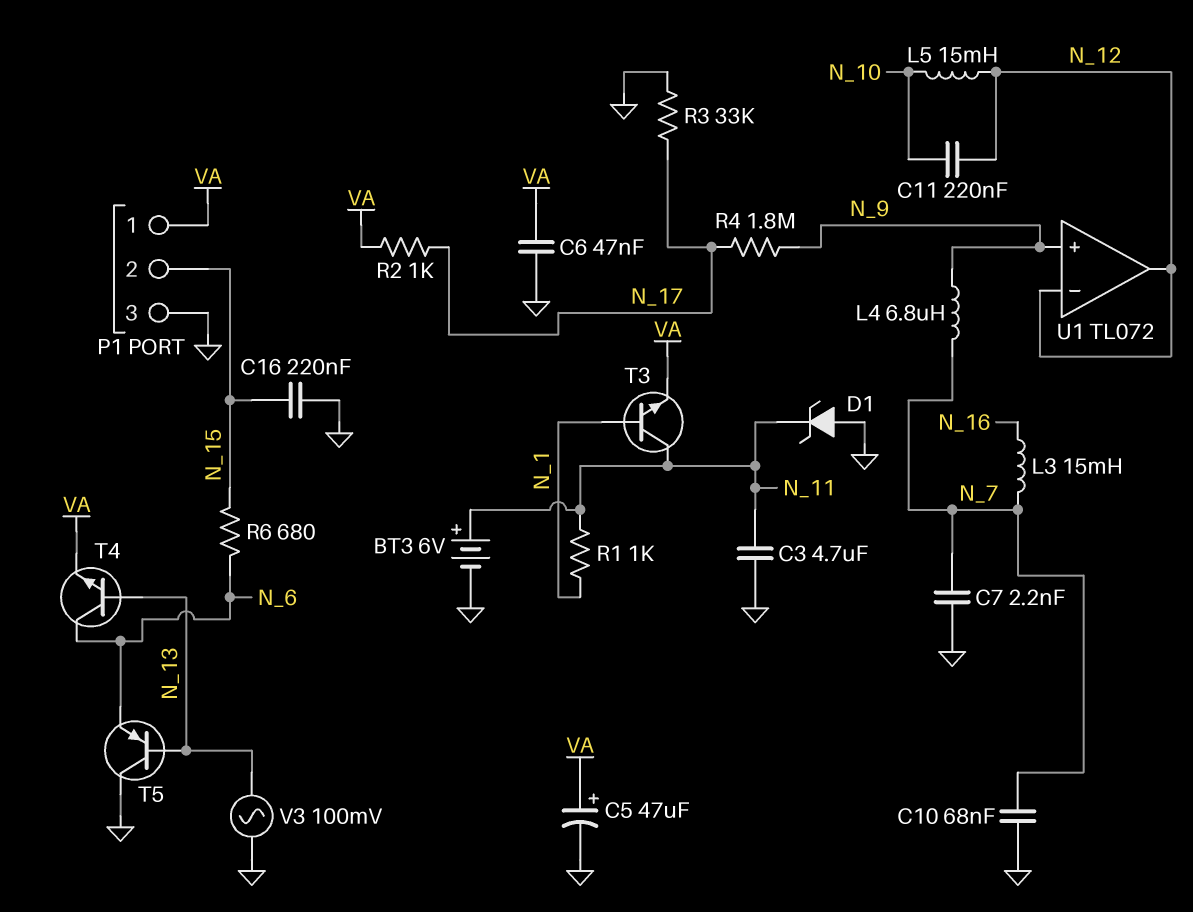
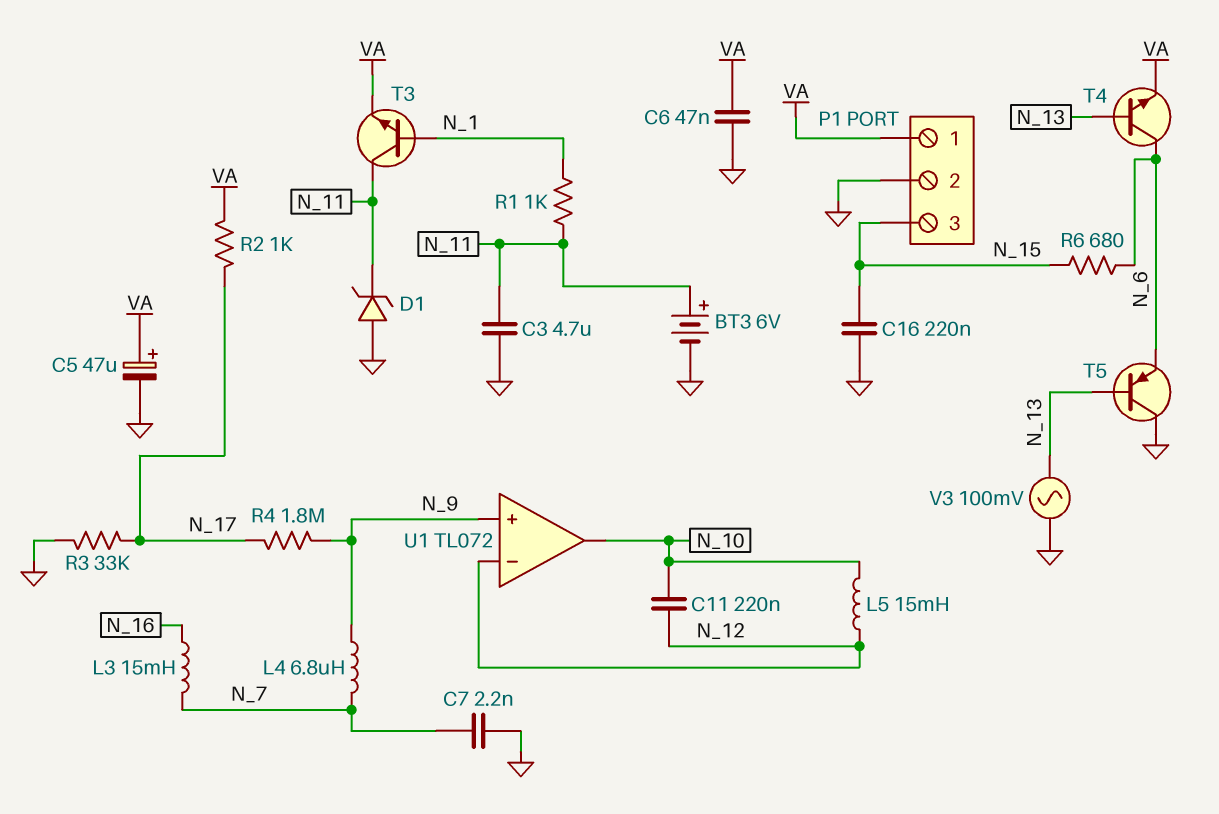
C10: 68nF (GND, N_7) -> none
P1 pin 2: N_15 -> GND
P1 pin 3: GND -> N_15
U1 pin out: N_12 -> N_10

